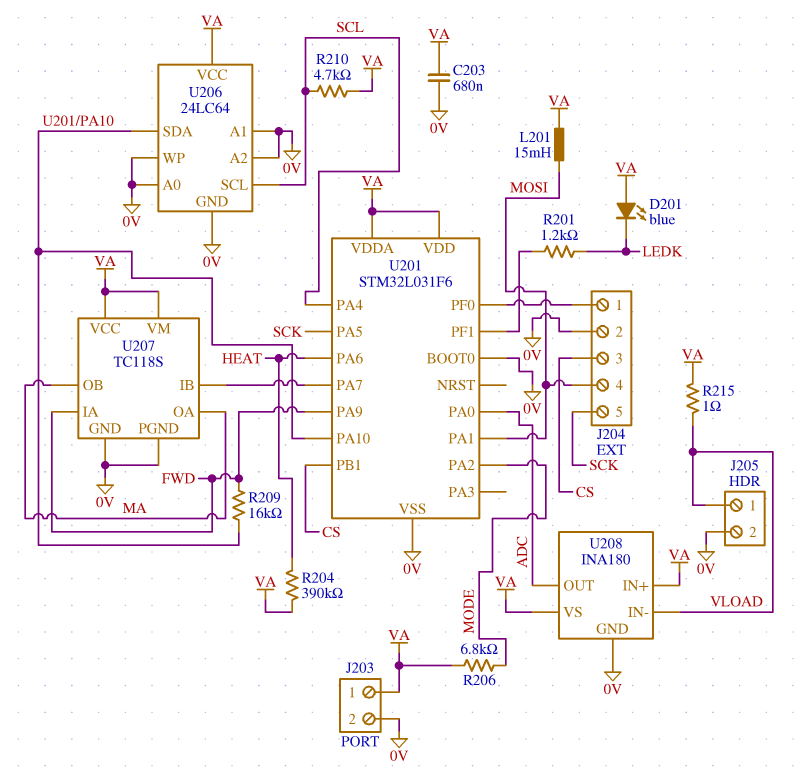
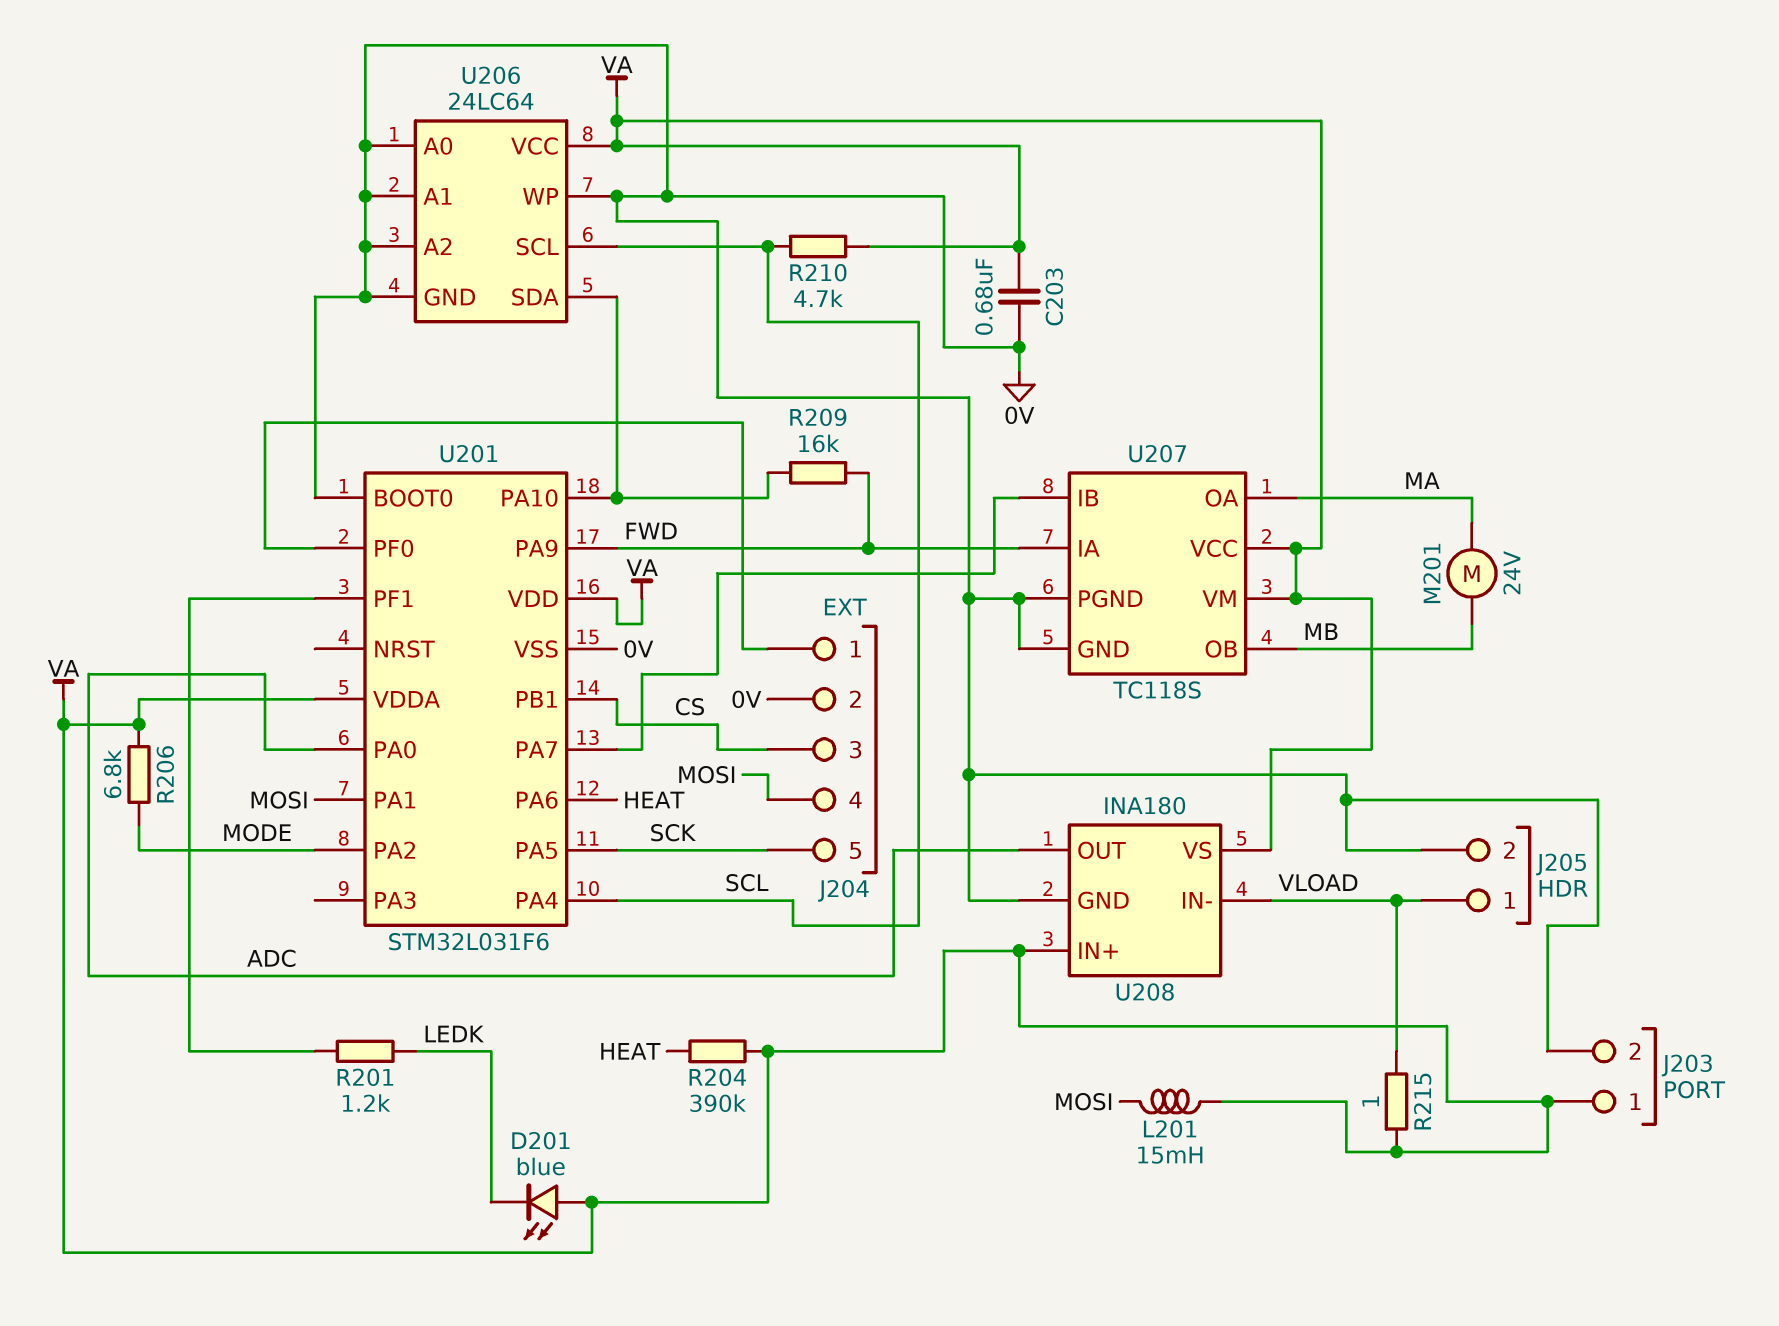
M201: none -> motor 24V (MA, MB)
U207 pin OB: MA -> MB

